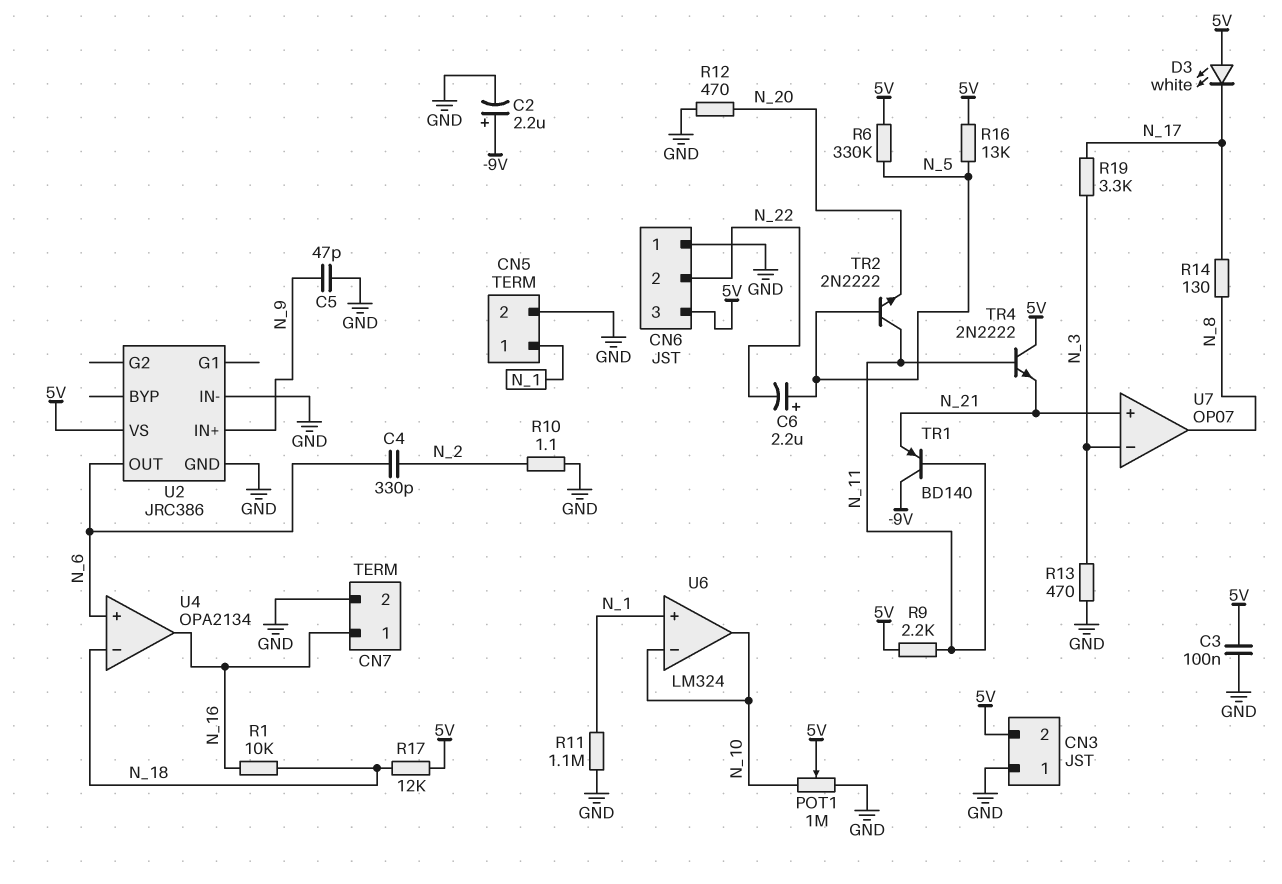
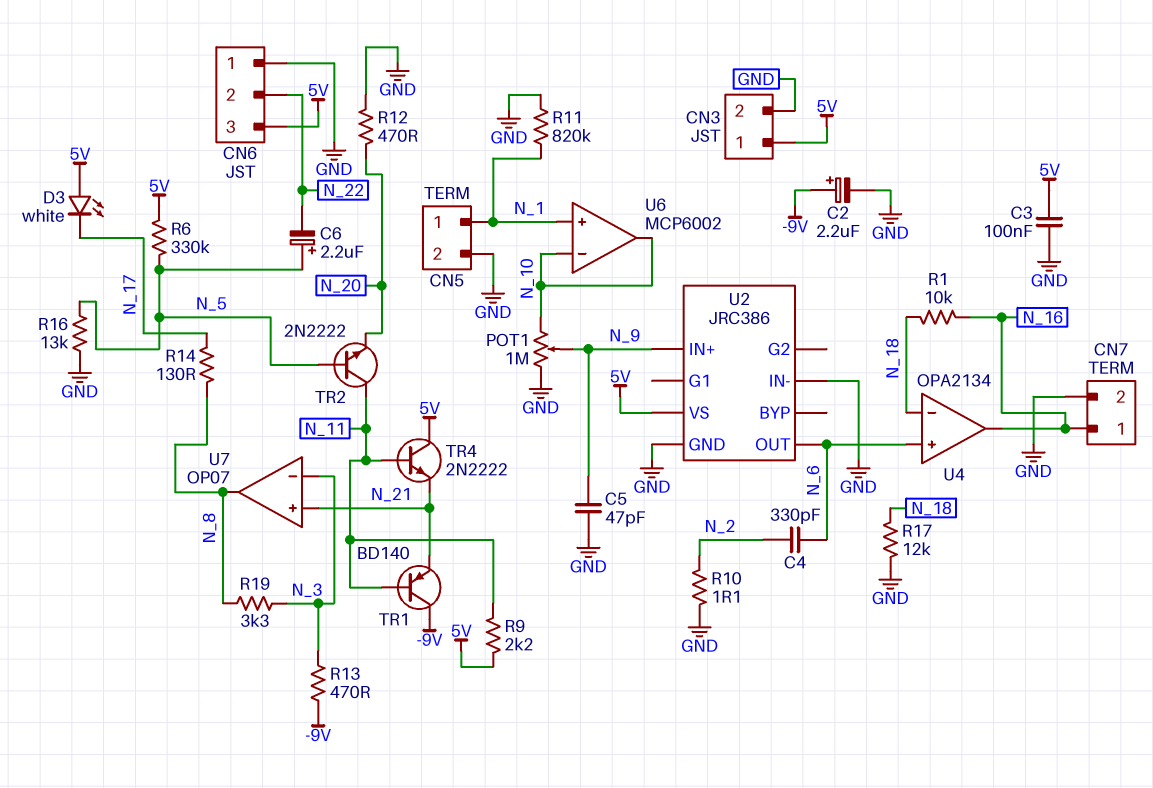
CN3 pin 1: GND -> 5V
CN3 pin 2: 5V -> GND
POT1: 1M (GND, N_10, wiper 5V) -> 1M (GND, N_10, wiper N_9)
R11: 1.1M (GND, N_1) -> 820k (GND, N_1)
R13: 470 (GND, N_3) -> 470 (-9V, N_3)
R16: 13k (5V, N_5) -> 13k (GND, N_5)
R17: 12k (5V, N_18) -> 12k (GND, N_18)
R19: 3.3k (N_3, N_17) -> 3.3k (N_3, N_8)
U6: LM324 -> MCP6002

